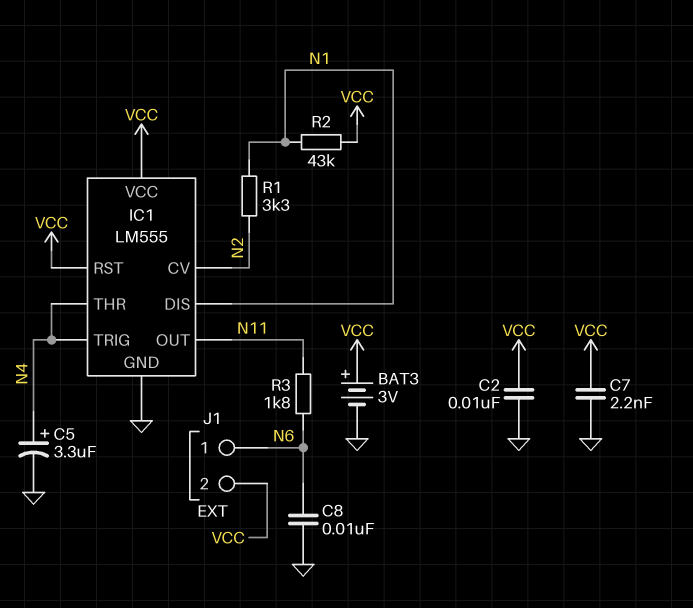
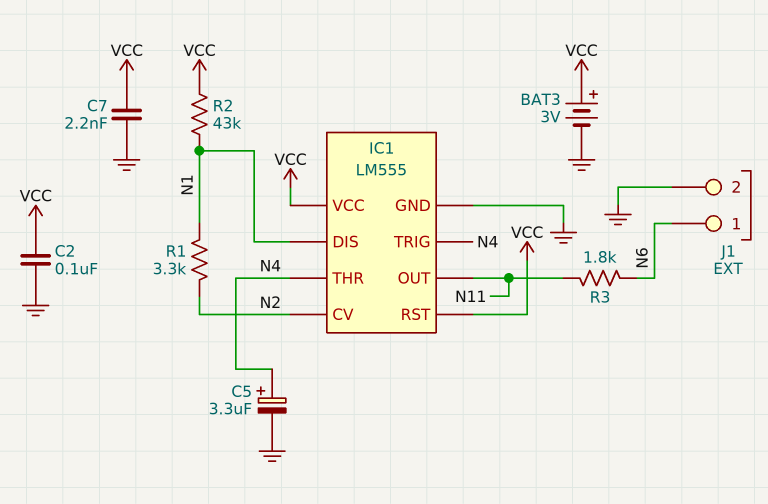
C2: 10nF (GND, VCC) -> 100nF (GND, VCC)
C8: 10nF (GND, N6) -> none
J1 pin 2: VCC -> GND

